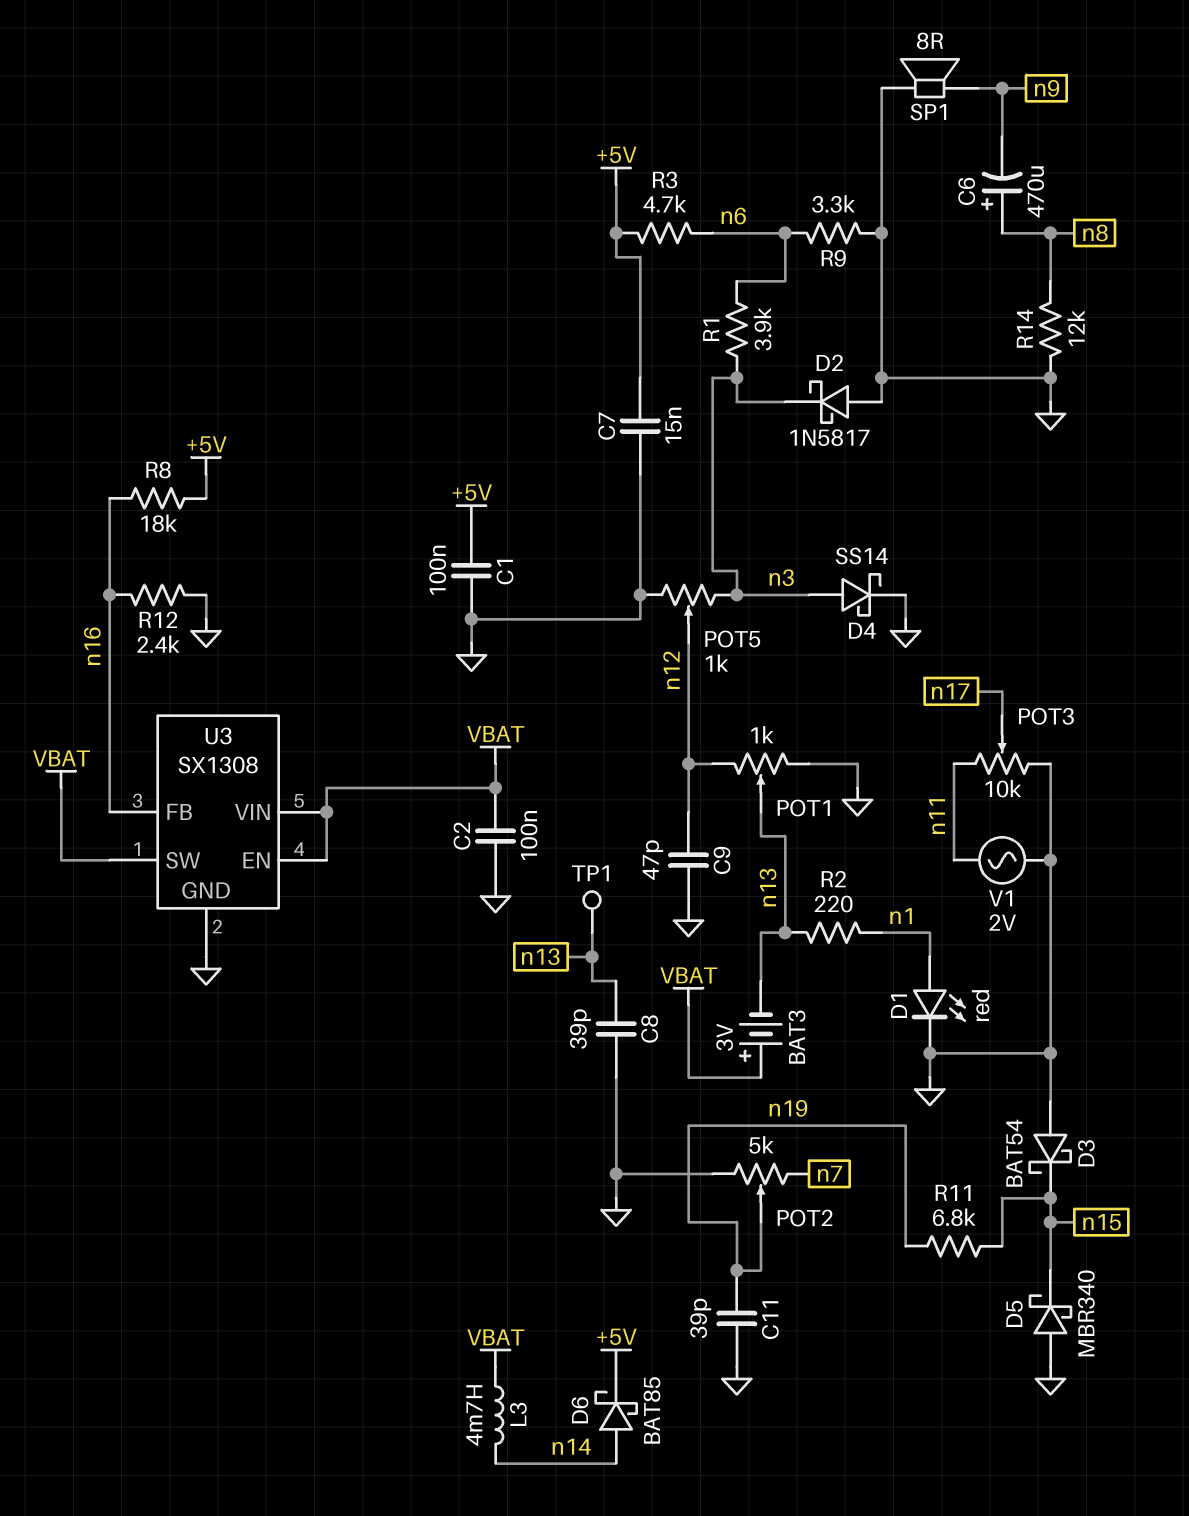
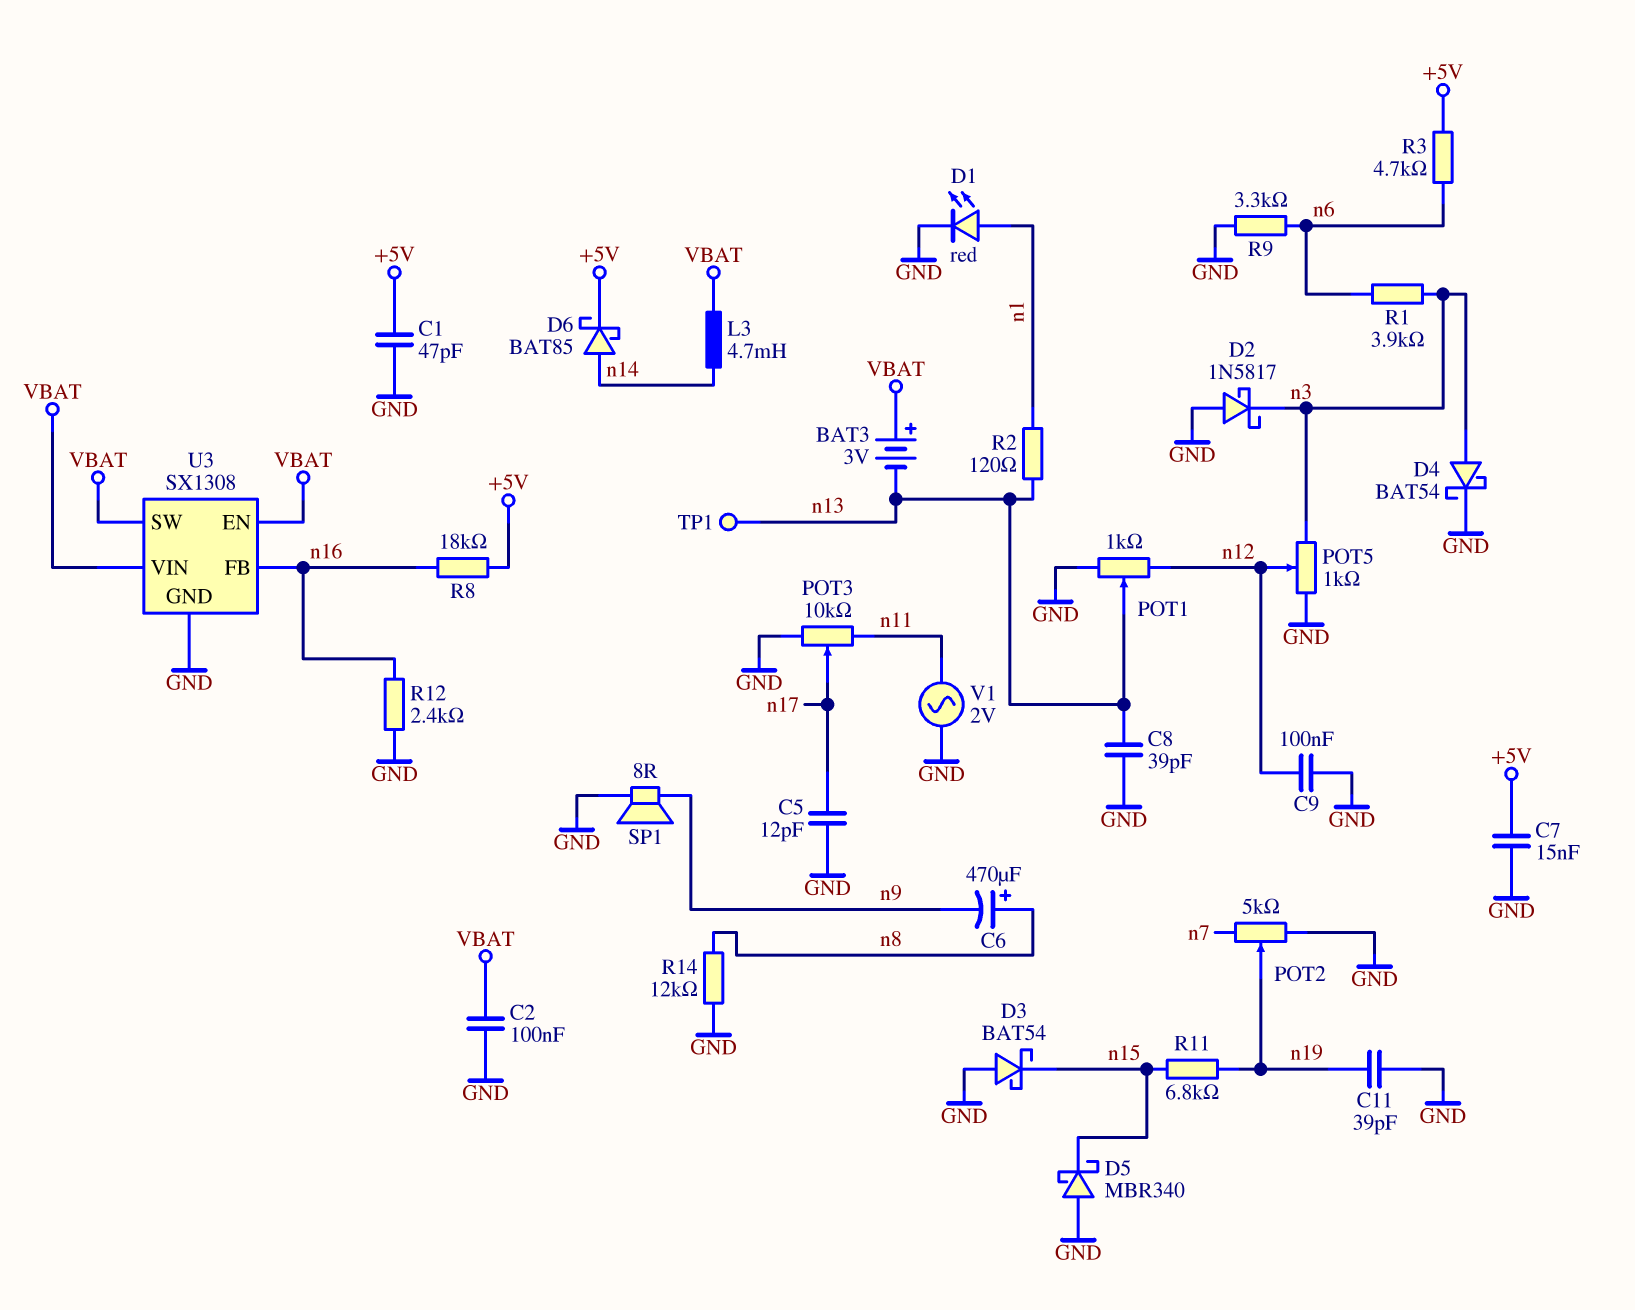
C1: 100nF (+5V, GND) -> 47pF (+5V, GND)
C5: none -> 12pF (GND, n17)
C9: 47pF (GND, n12) -> 100nF (GND, n12)
D4: schottky SS14 (A n3, K GND) -> schottky BAT54 (A n3, K GND)
R2: 220 (n1, n13) -> 120 (n1, n13)

